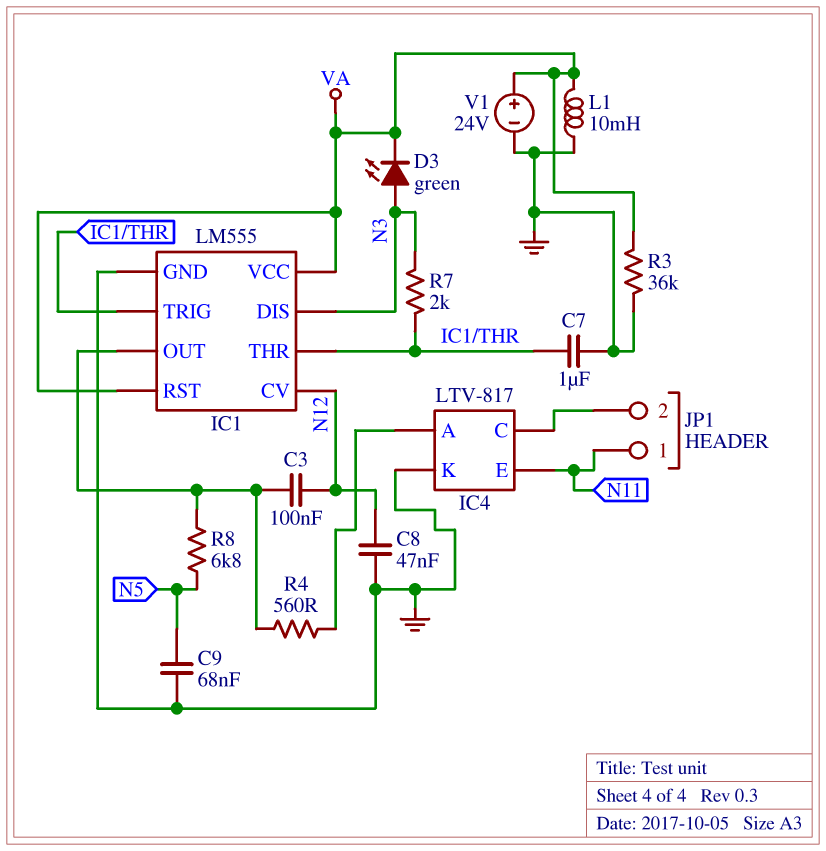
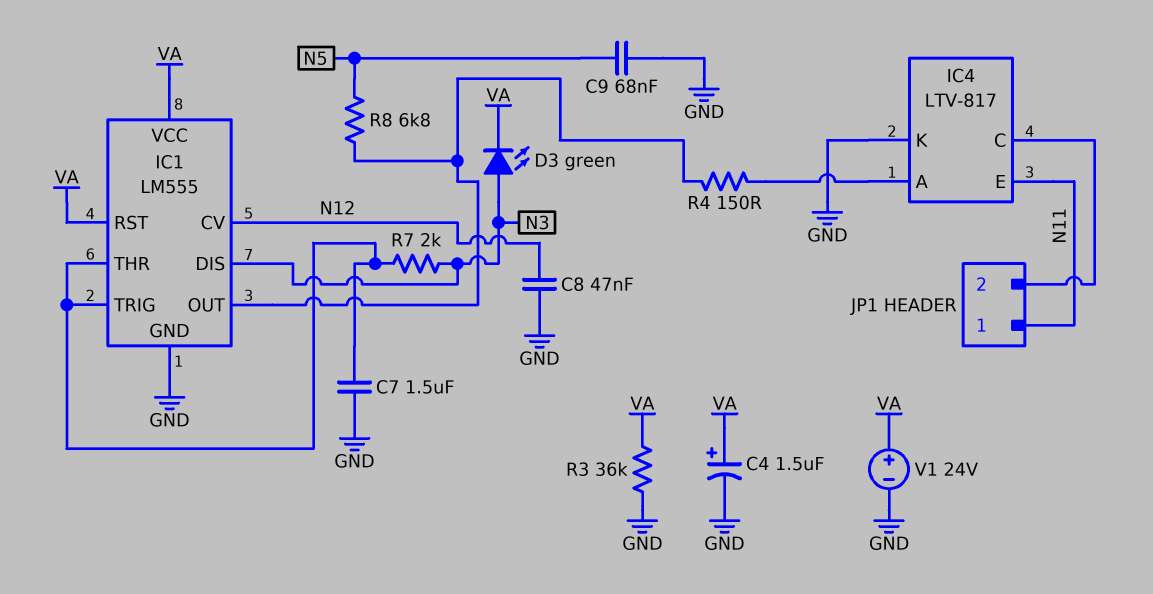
C3: 100nF (IC1/OUT, N12) -> none
C4: none -> 1.5uF (plus VA, minus GND)
C7: 1uF (GND, IC1/THR) -> 1.5uF (GND, IC1/THR)
L1: 10mH (GND, VA) -> none
R4: 560 (IC1/OUT, IC4/A) -> 150 (IC1/OUT, IC4/A)

